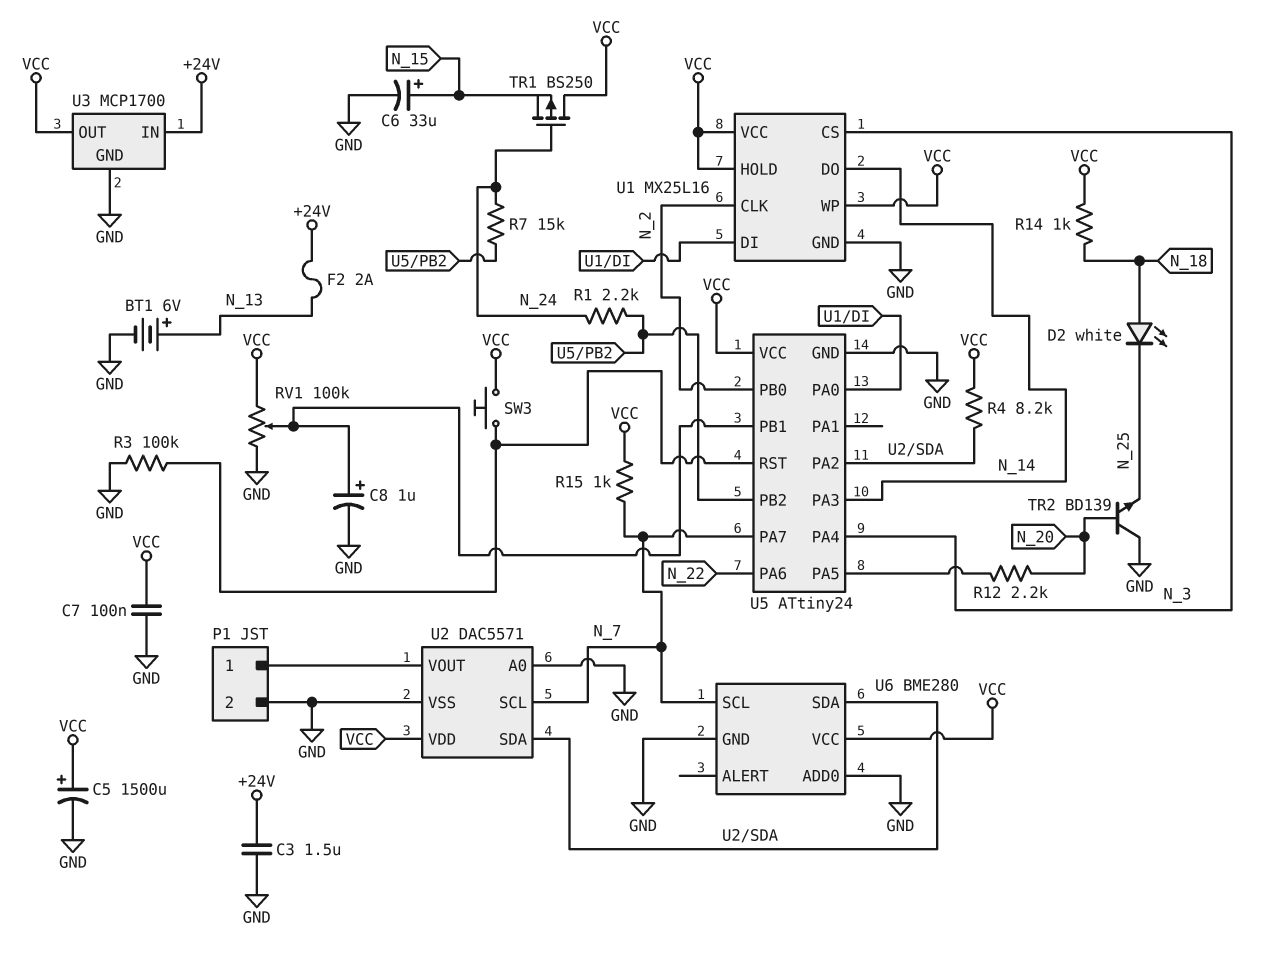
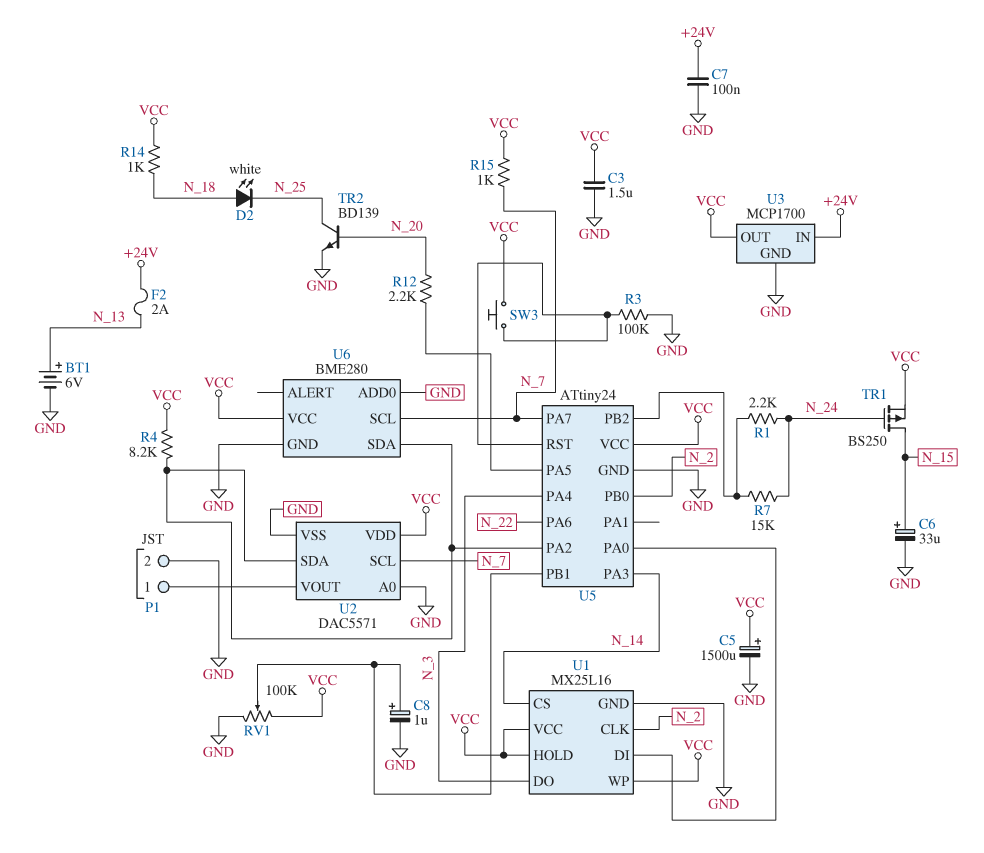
C3: 1.5uF (+24V, GND) -> 1.5uF (GND, VCC)
C7: 100nF (GND, VCC) -> 100nF (+24V, GND)
TR1: PMOS BS250 (G N_24, D VCC, S N_15) -> PMOS BS250 (G N_24, D N_15, S VCC)
TR2: NPN BD139 (B N_20, C GND, E N_25) -> NPN BD139 (B N_20, C N_25, E GND)
U1 pin CS: N_3 -> N_14
U1 pin DO: N_14 -> N_3

